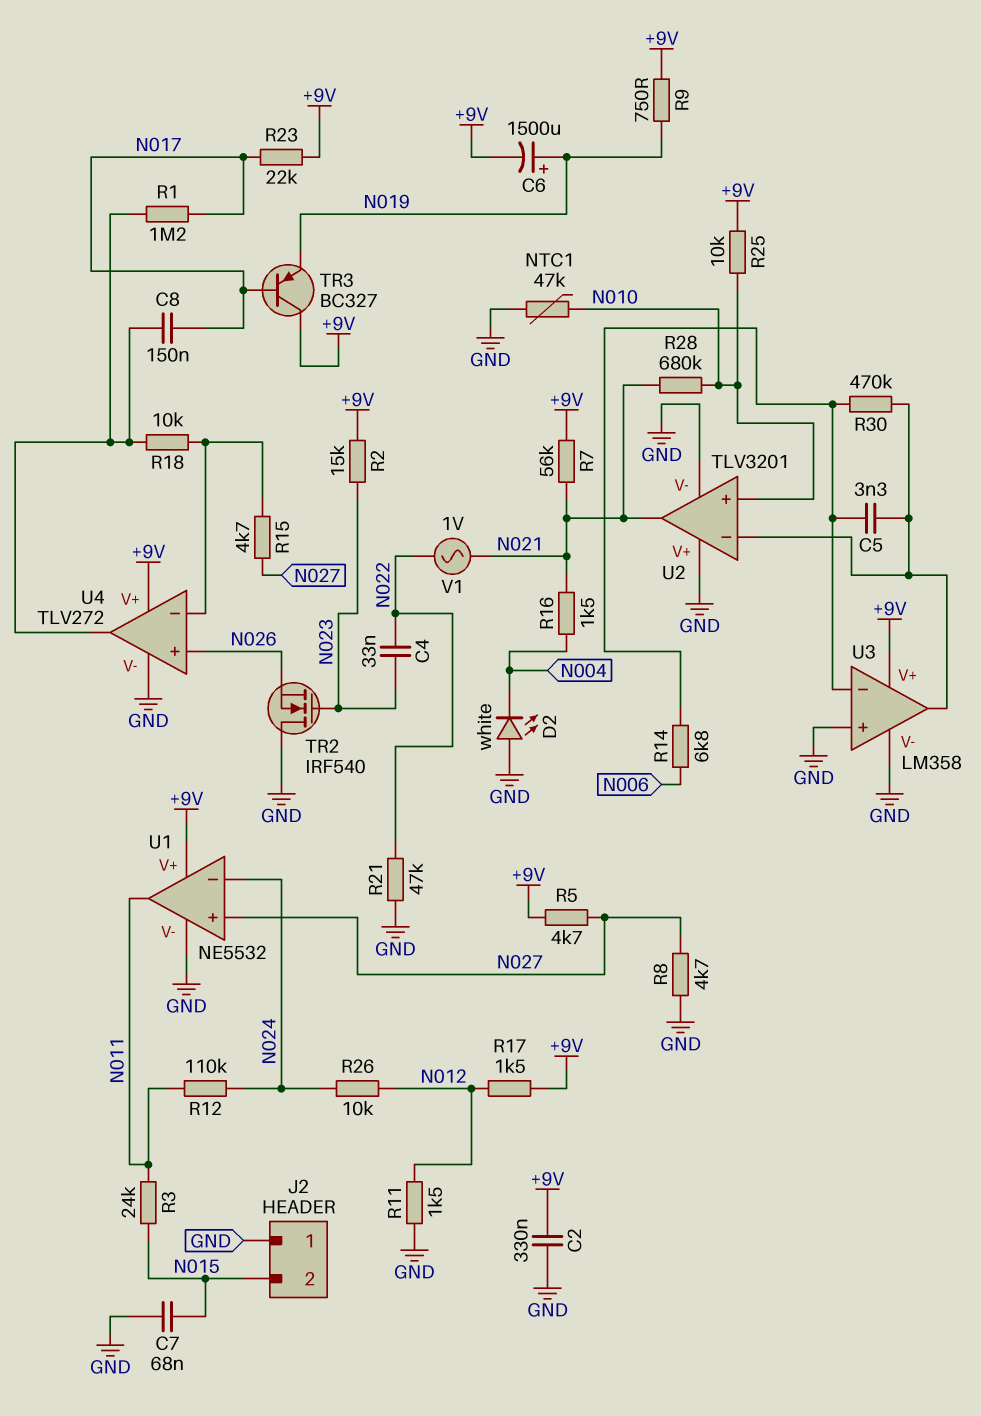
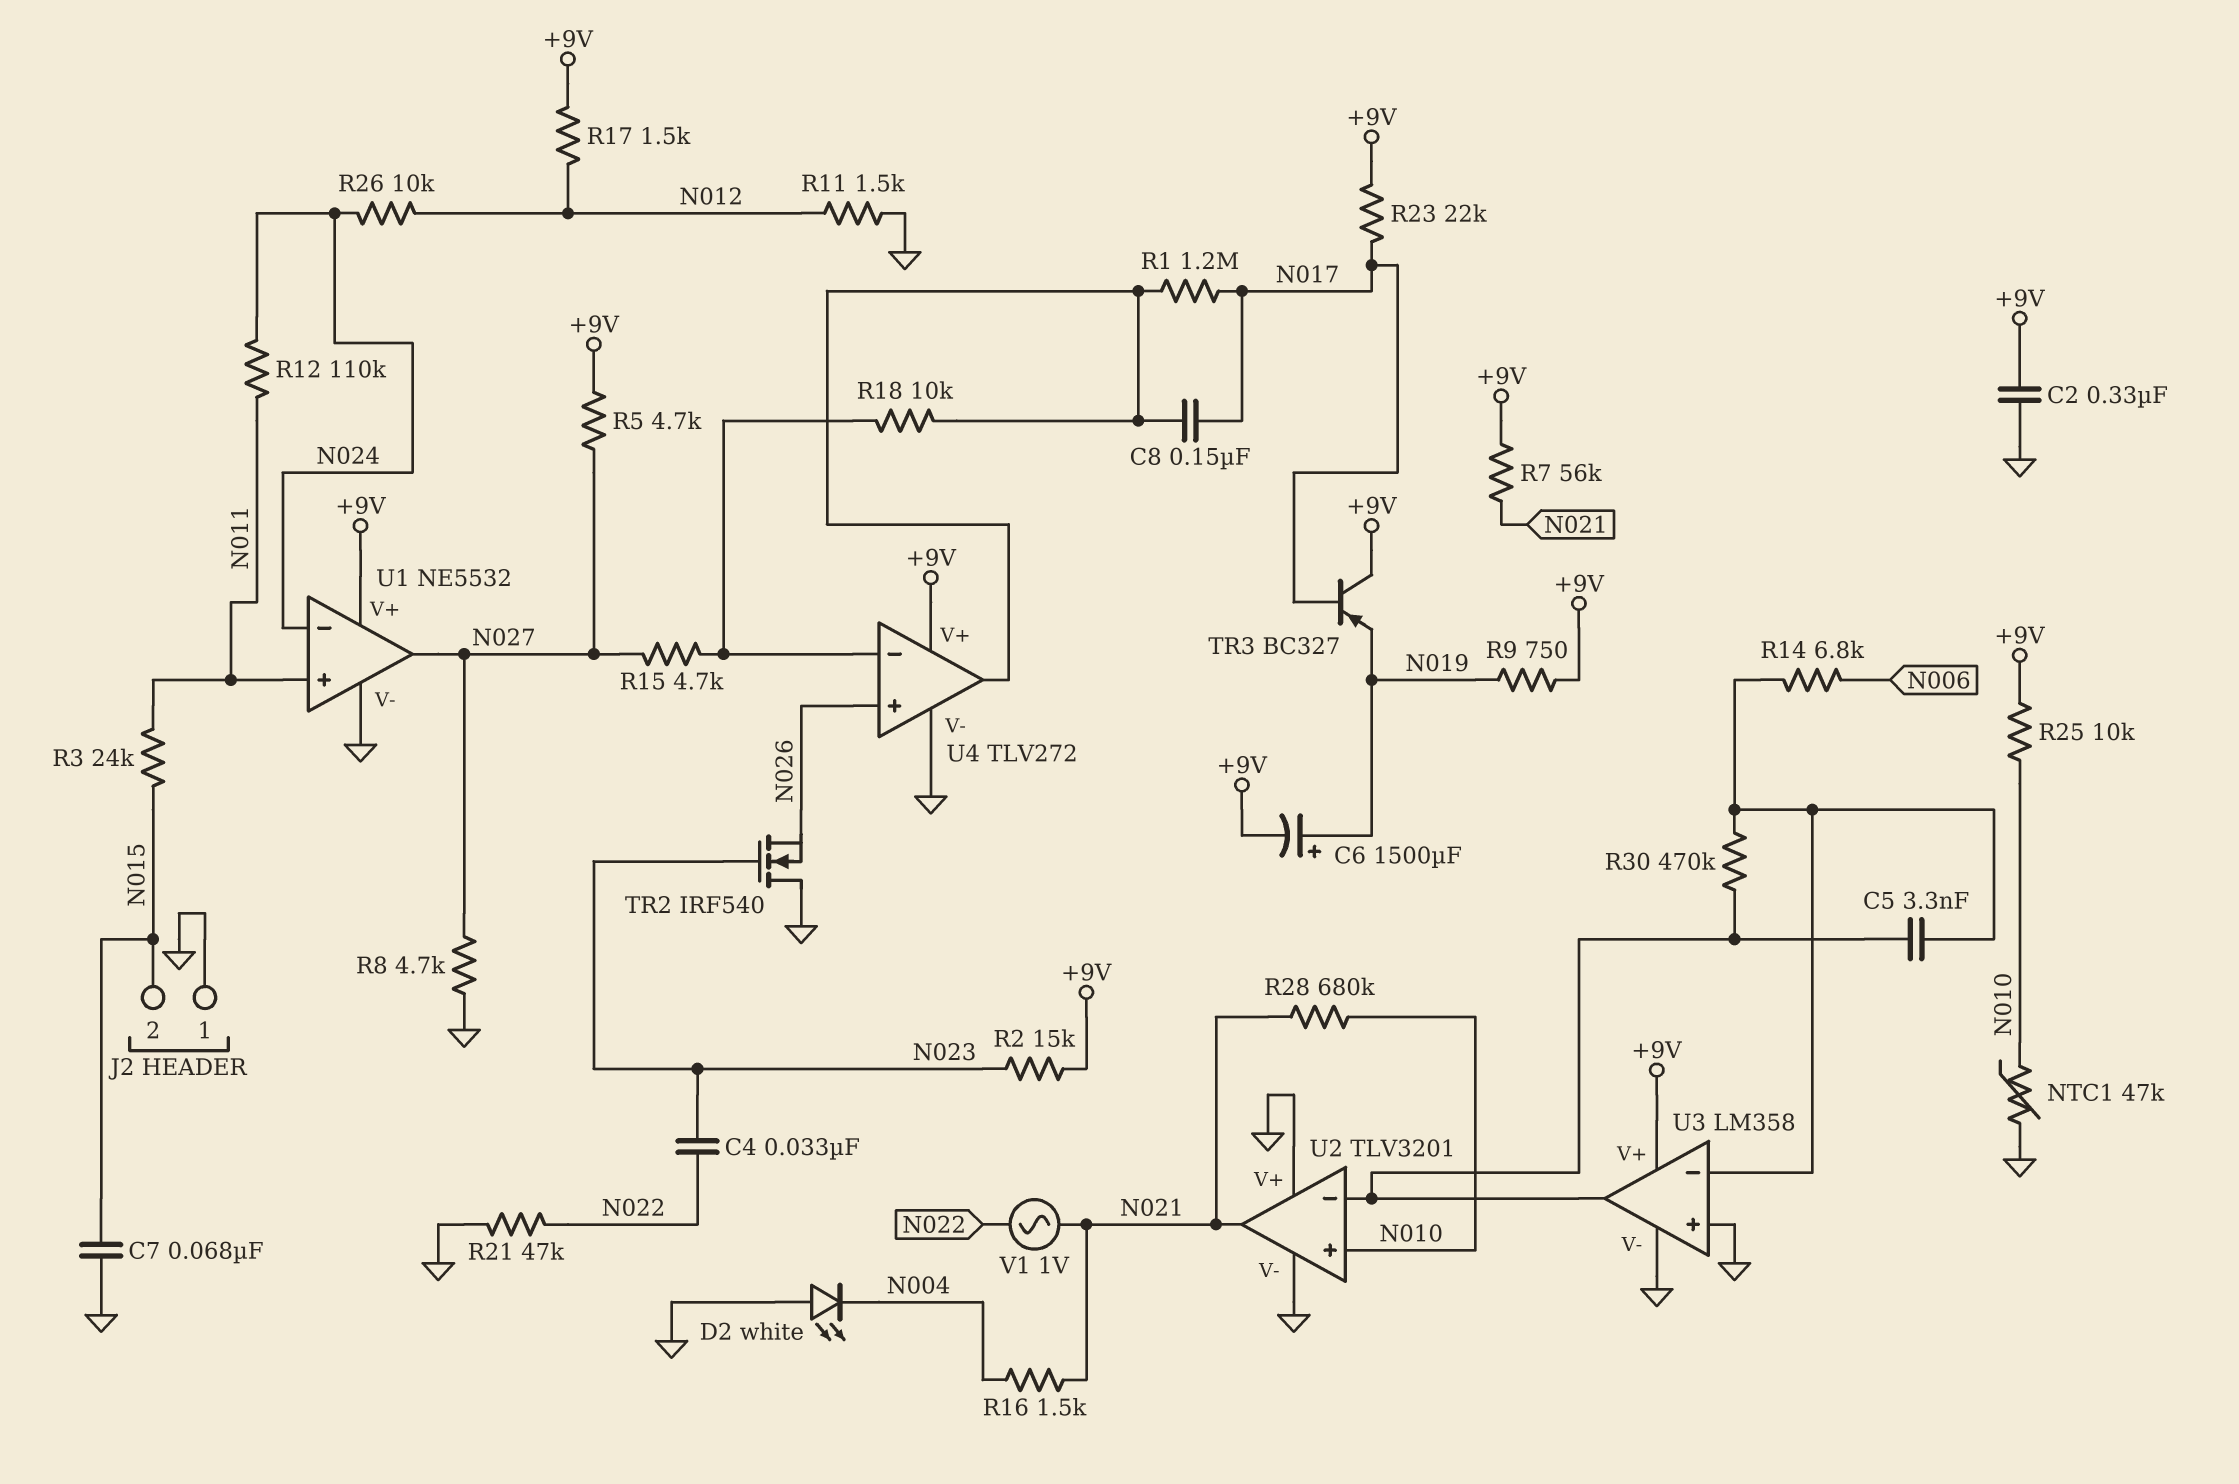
U1 pin in+: N027 -> N011
U1 pin out: N011 -> N027

